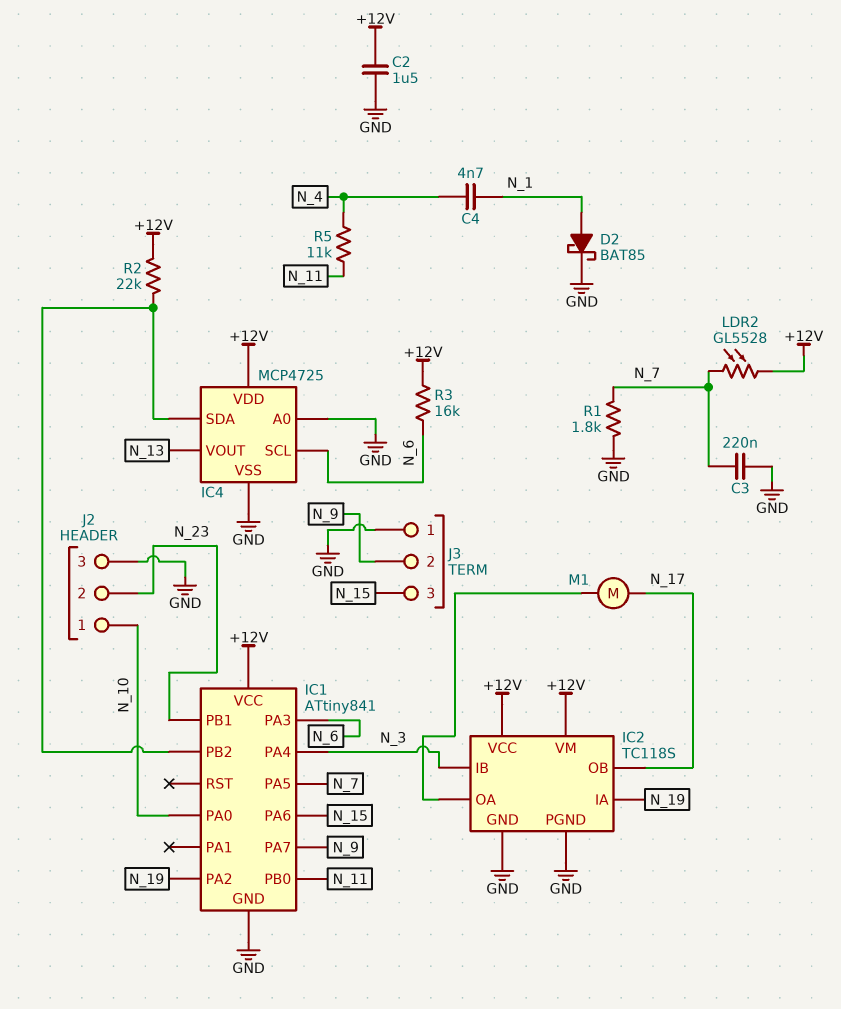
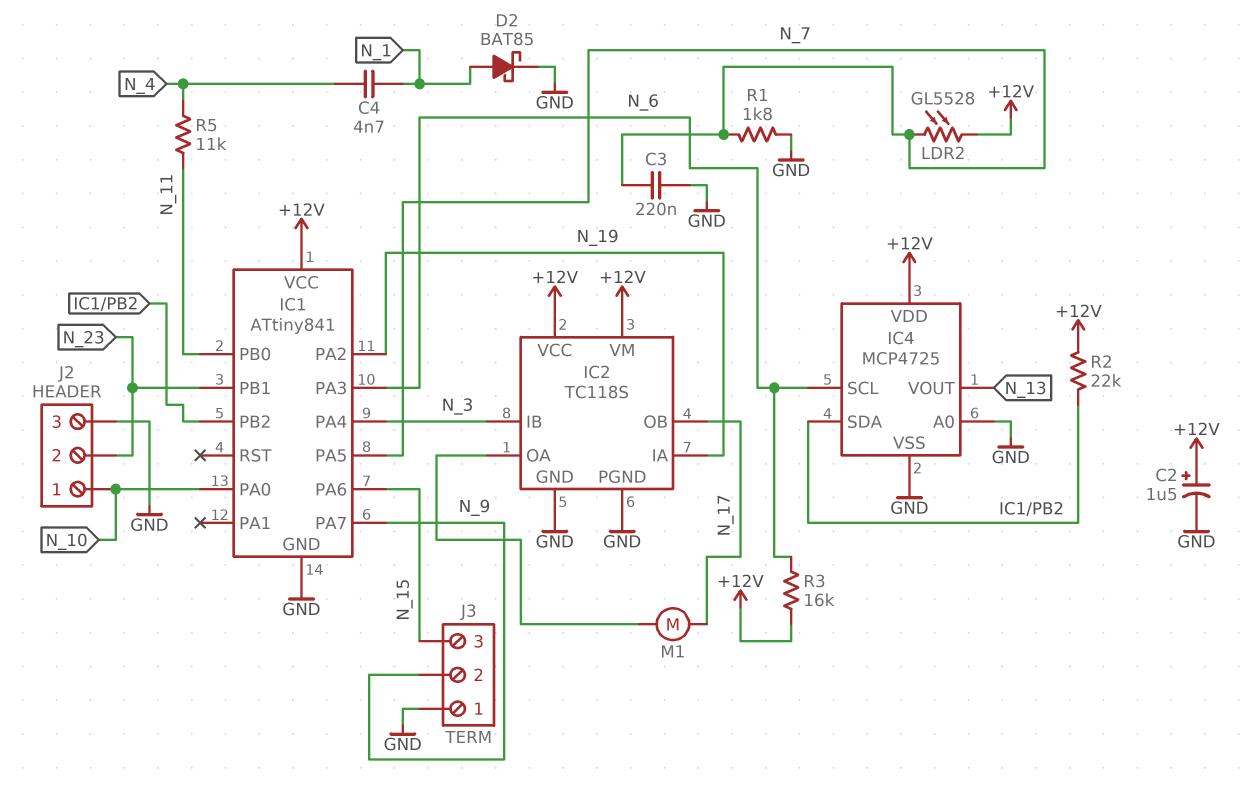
C2: 1.5uF (+12V, GND) -> 1.5uF (plus +12V, minus GND)

